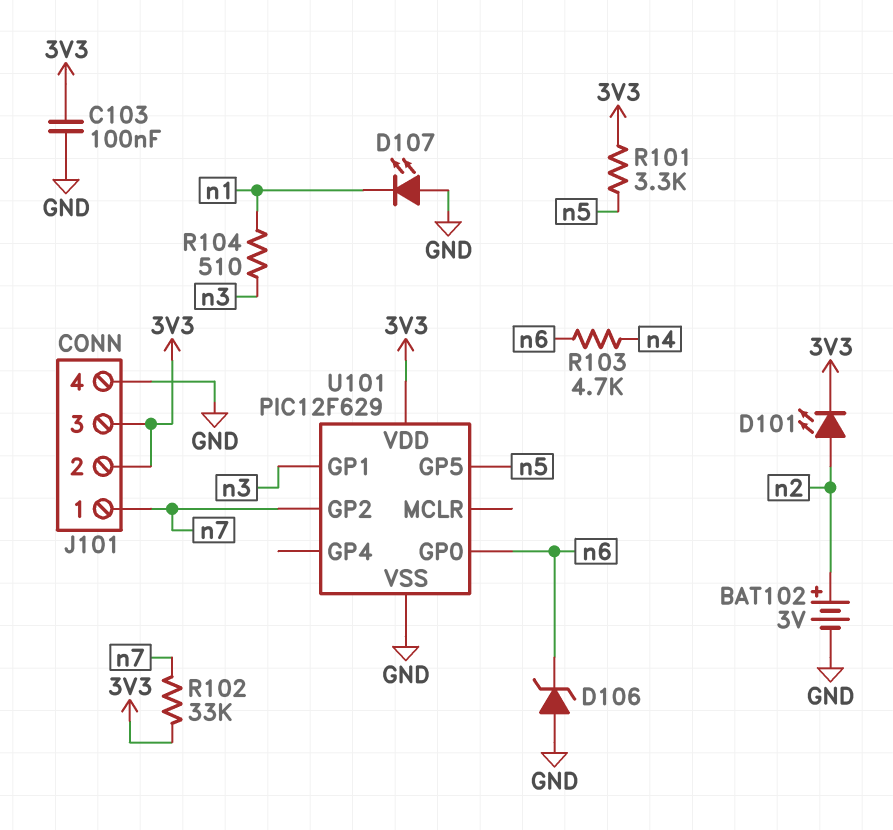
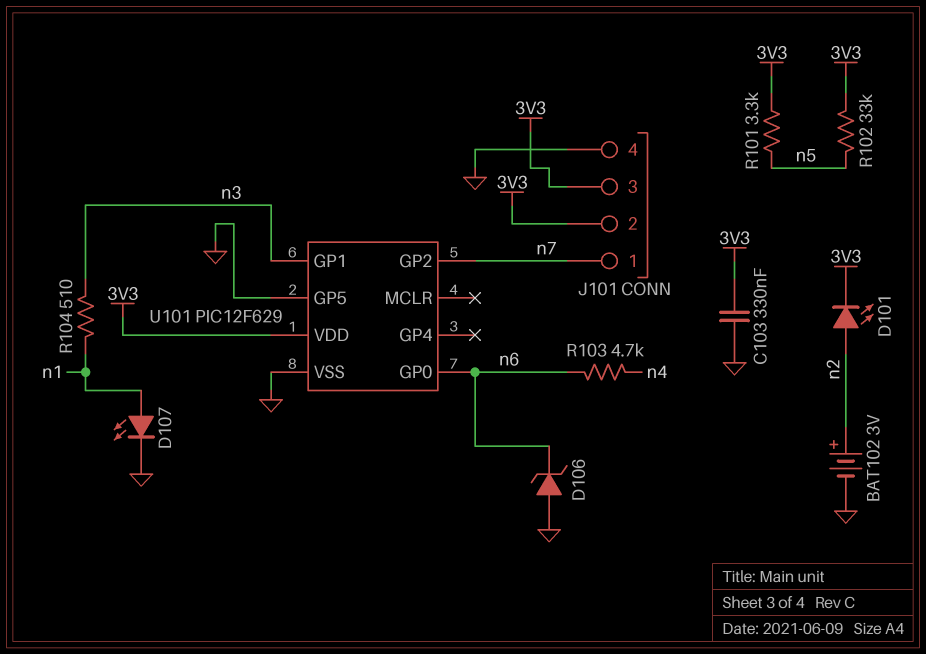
C103: 100nF (3V3, GND) -> 330nF (3V3, GND)
D107: LED (A GND, K n1) -> LED (A n1, K GND)
R102: 33k (3V3, n7) -> 33k (3V3, n5)
U101 pin GP5: n5 -> GND

